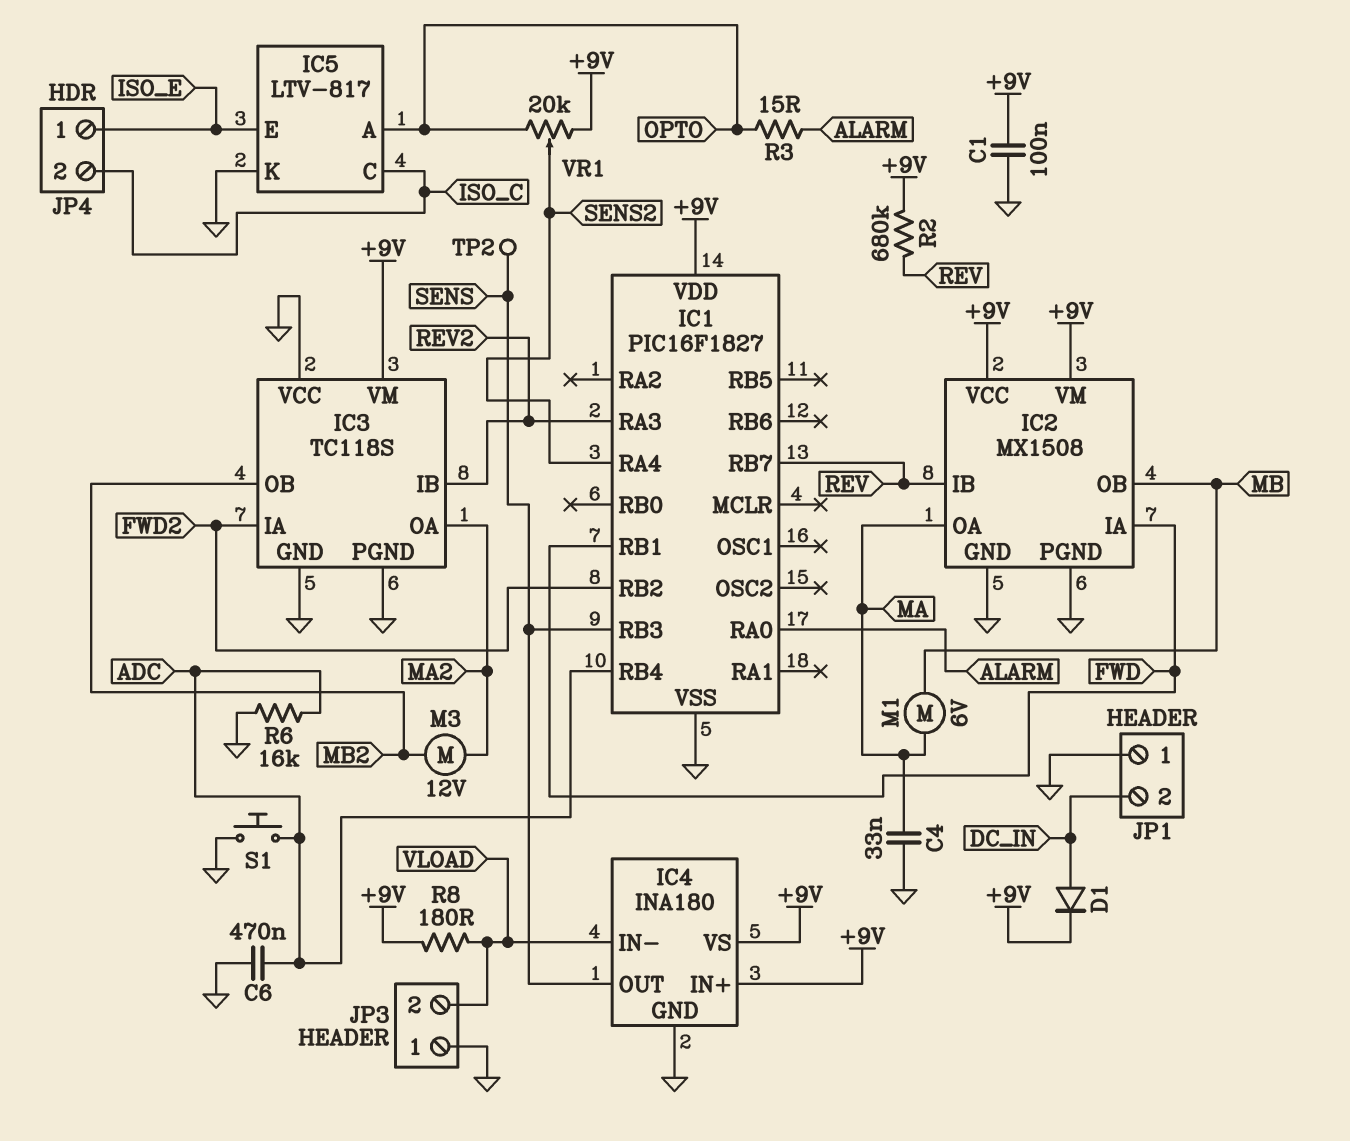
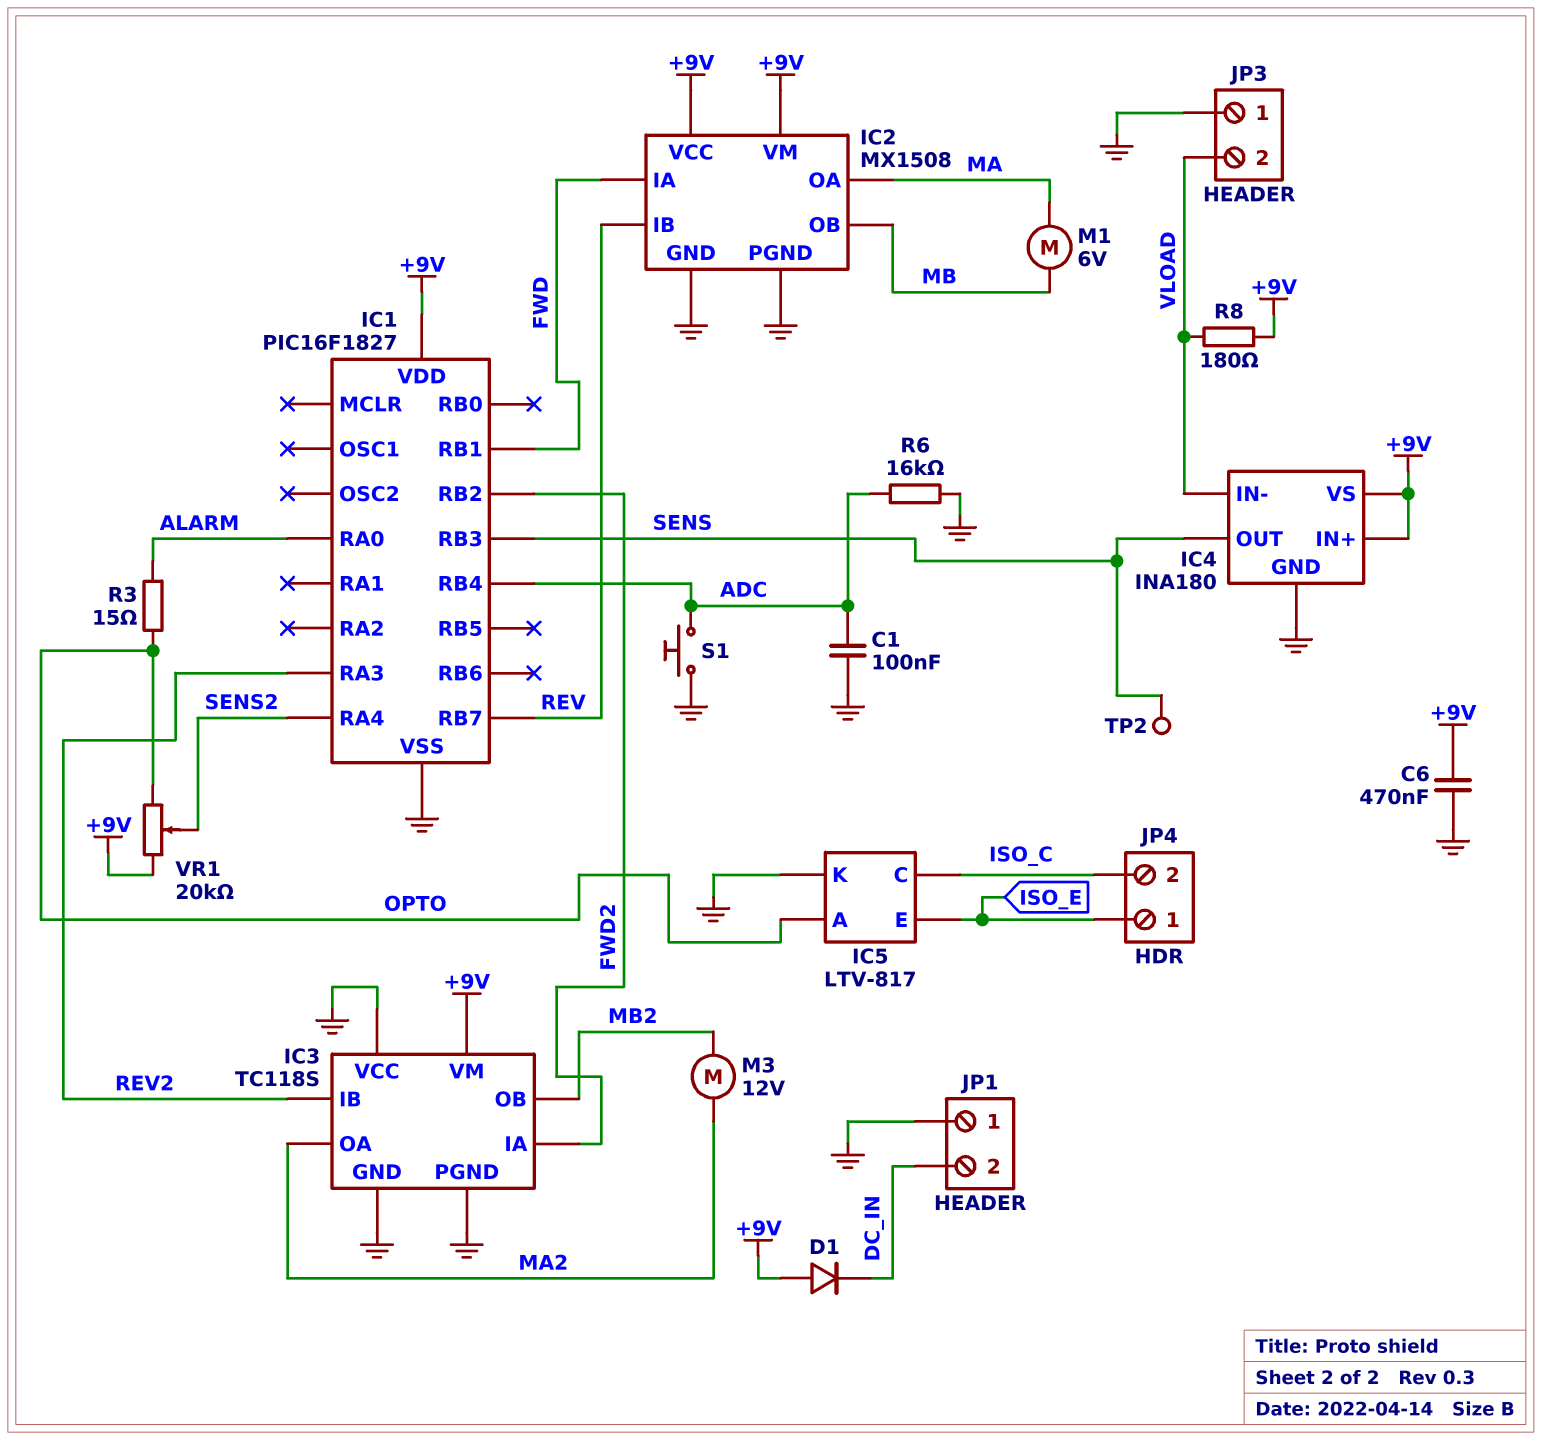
C1: 100nF (+9V, GND) -> 100nF (ADC, GND)
C4: 33nF (GND, MA) -> none
C6: 470nF (ADC, GND) -> 470nF (+9V, GND)
D1: diode (A DC_IN, K +9V) -> diode (A +9V, K DC_IN)
R2: 680k (+9V, REV) -> none

